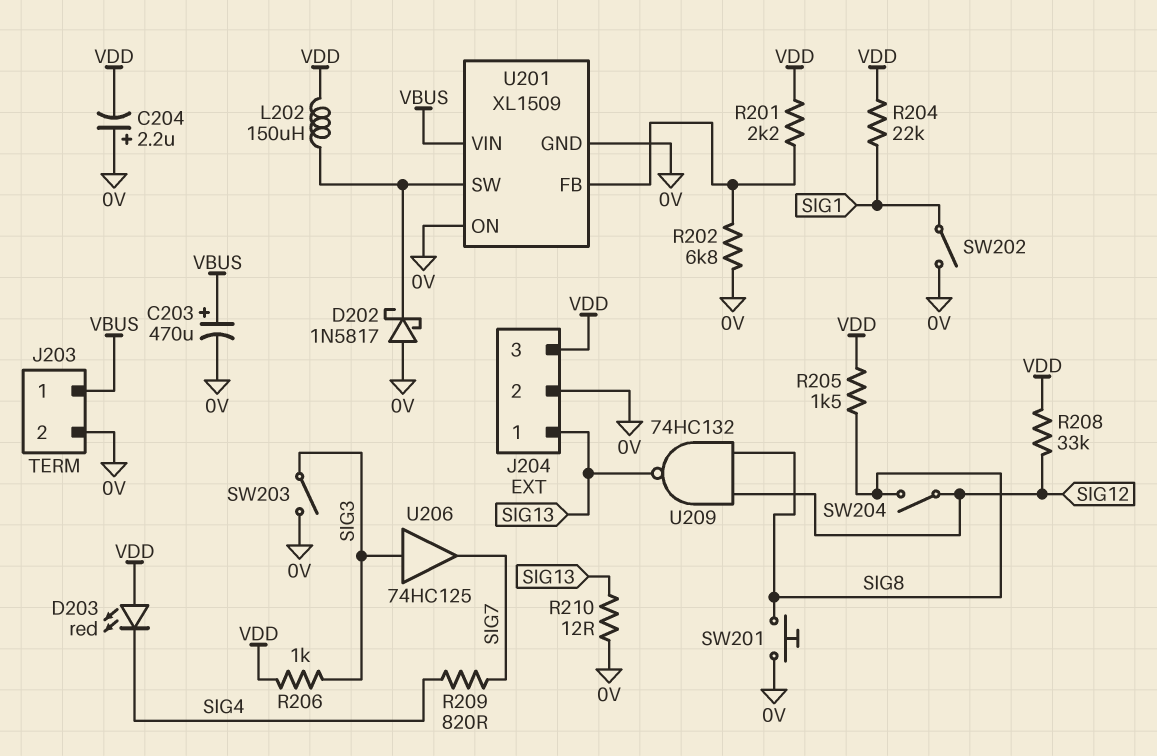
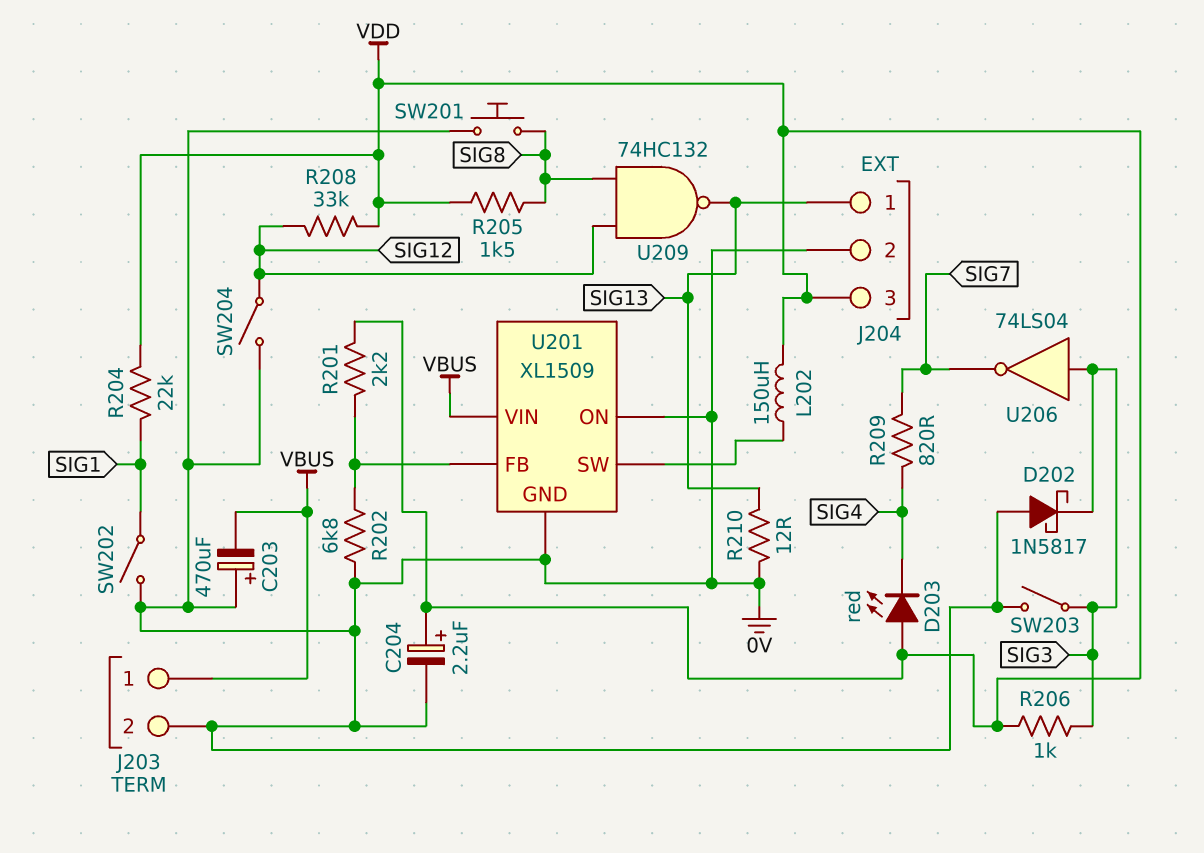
C203: 470uF (plus VBUS, minus 0V) -> 470uF (plus 0V, minus VBUS)
C204: 2.2uF (plus 0V, minus VDD) -> 2.2uF (plus VDD, minus 0V)
D202: schottky 1N5817 (A 0V, K U201/SW) -> schottky 1N5817 (A 0V, K SIG3)
SW204: switch (SIG8, SIG12) -> switch (0V, SIG12)
U206: buffer 74HC125 (in SIG3, out SIG7) -> NOT 74LS04 (in SIG3, out SIG7)

